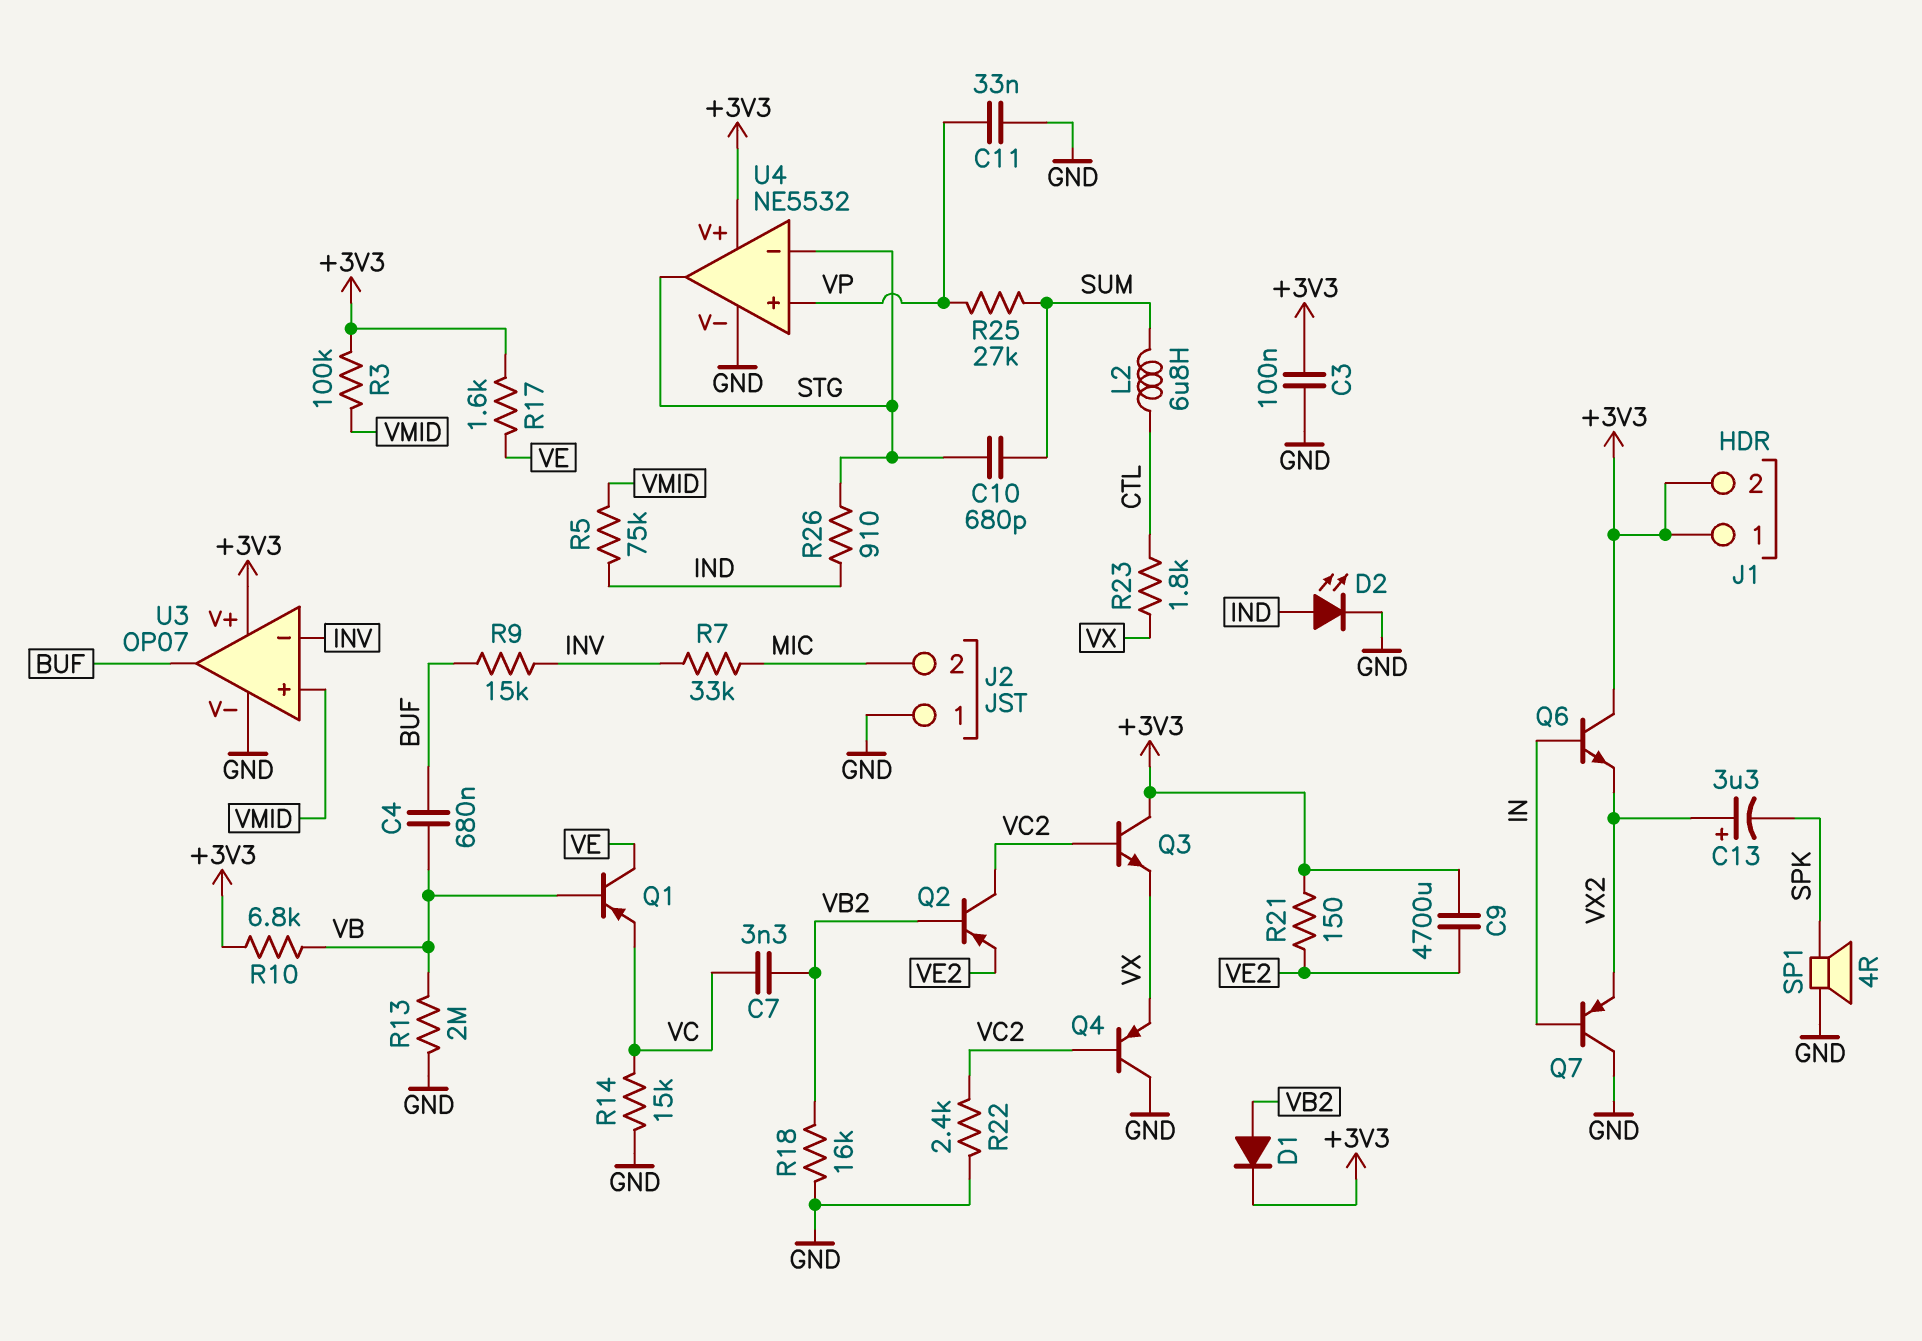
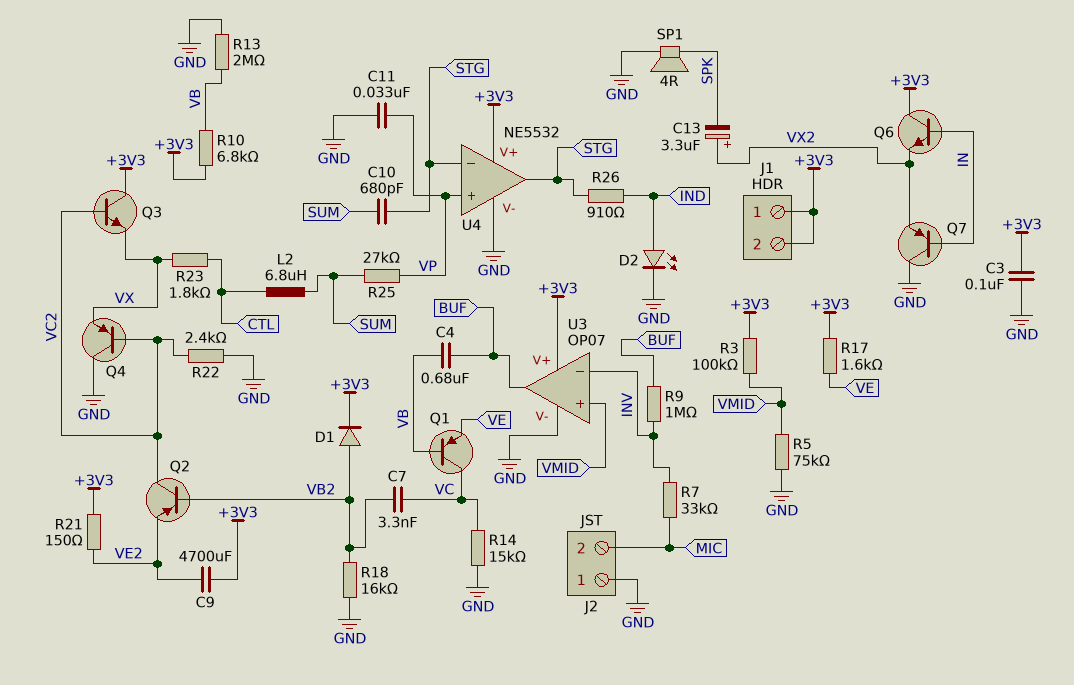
Q1: PNP (B VB, C VE, E VC) -> PNP (B VB, C VC, E VE)
R5: 75k (IND, VMID) -> 75k (GND, VMID)
R9: 15k (BUF, INV) -> 1M (BUF, INV)

